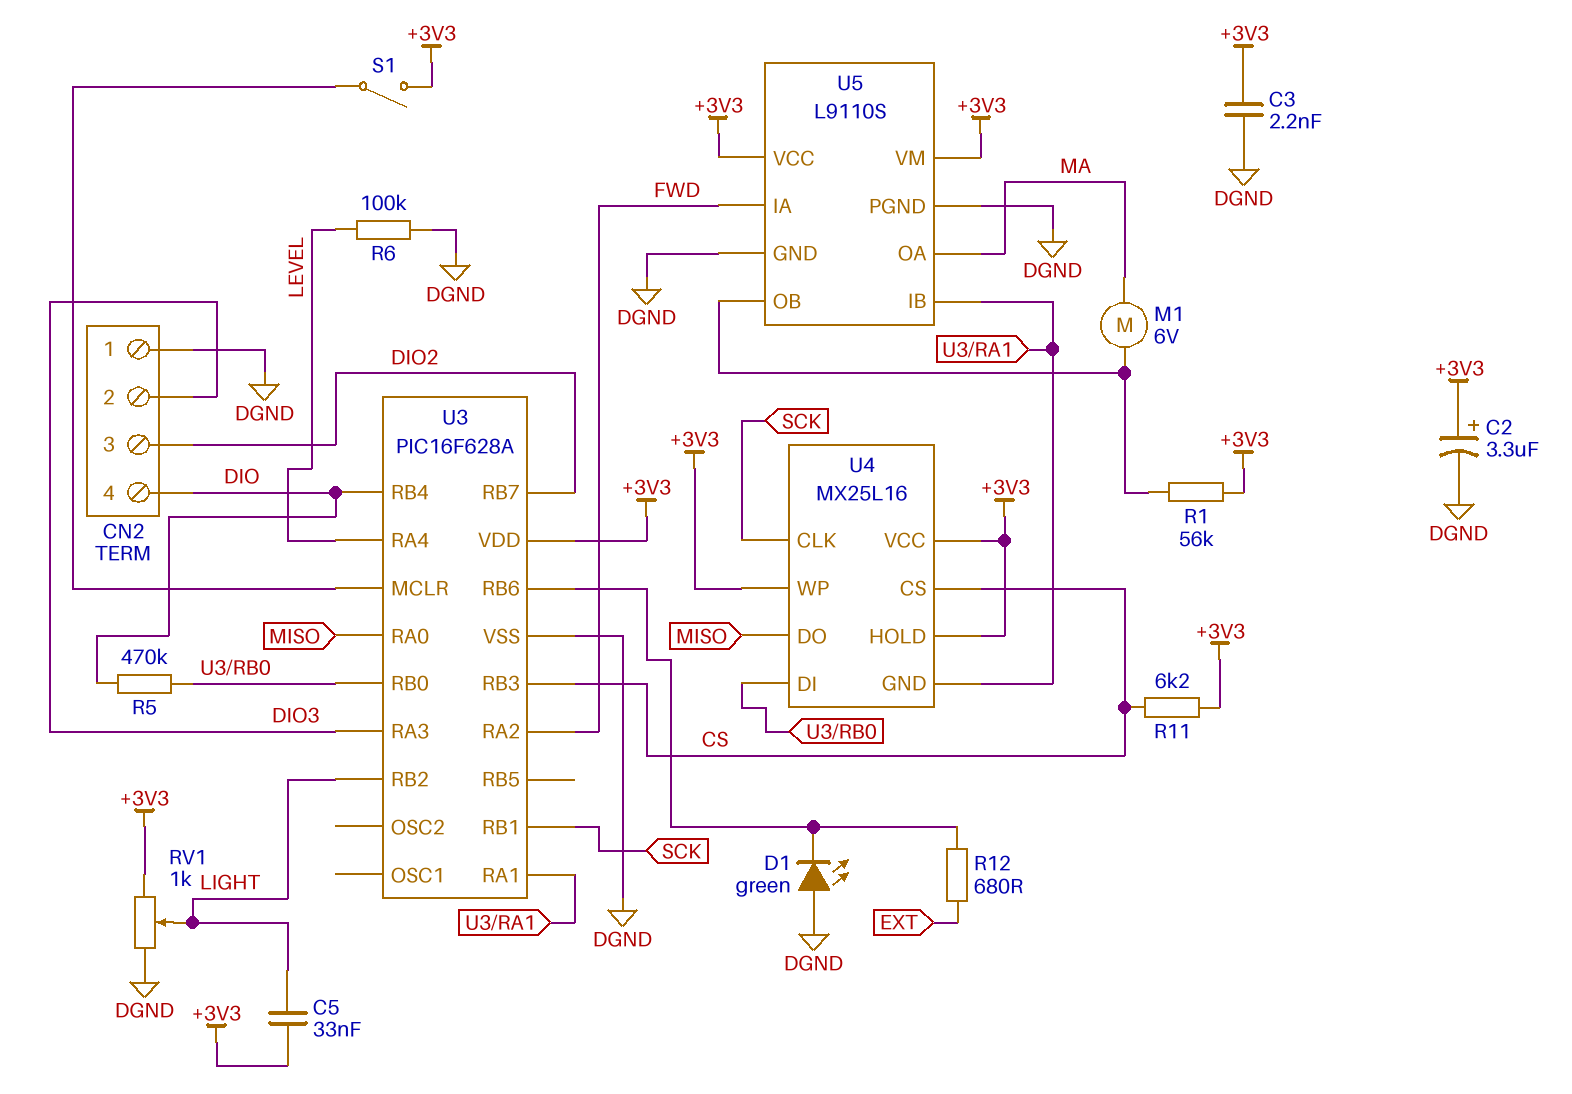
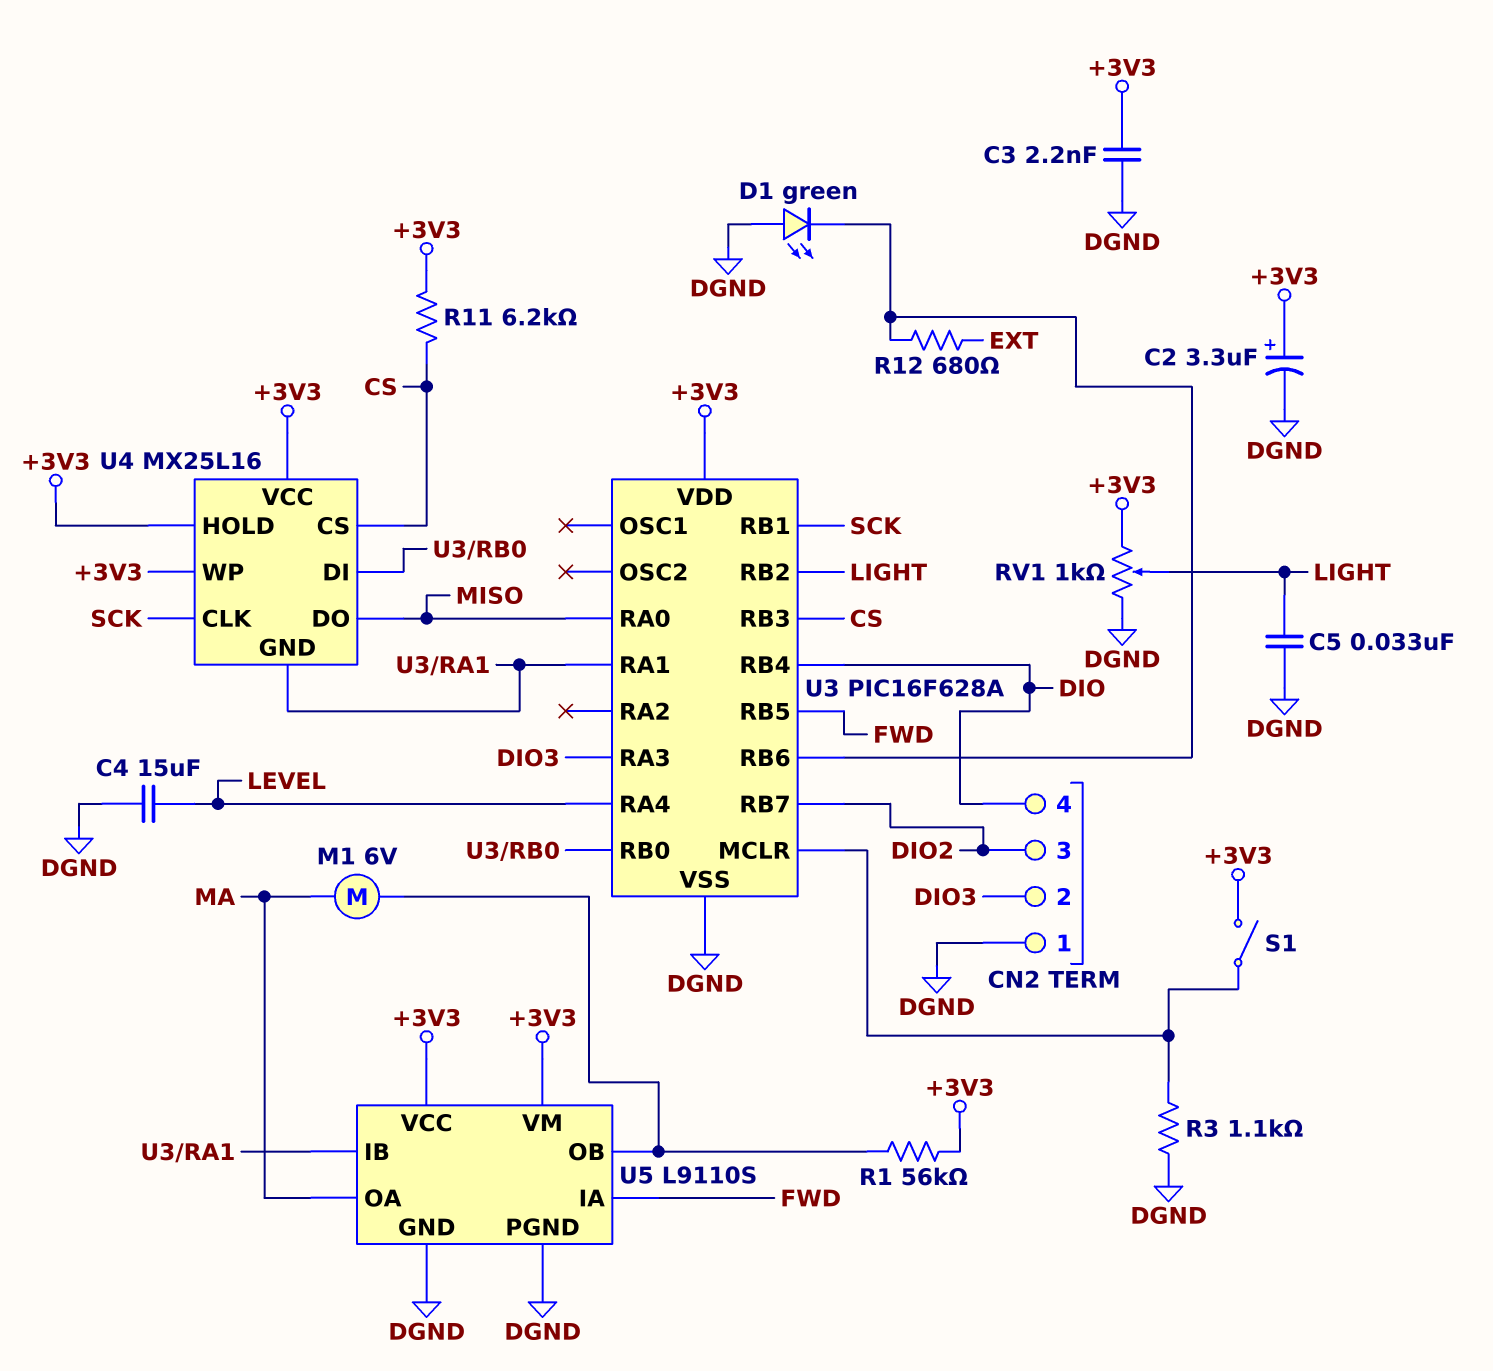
C4: none -> 15uF (DGND, LEVEL)
C5: 33nF (+3V3, LIGHT) -> 33nF (DGND, LIGHT)
R3: none -> 1.1k (DGND, U3/MCLR)
R5: 470k (DIO, U3/RB0) -> none
R6: 100k (DGND, LEVEL) -> none
U3 pin RA2: FWD -> none
U3 pin RB5: none -> FWD

